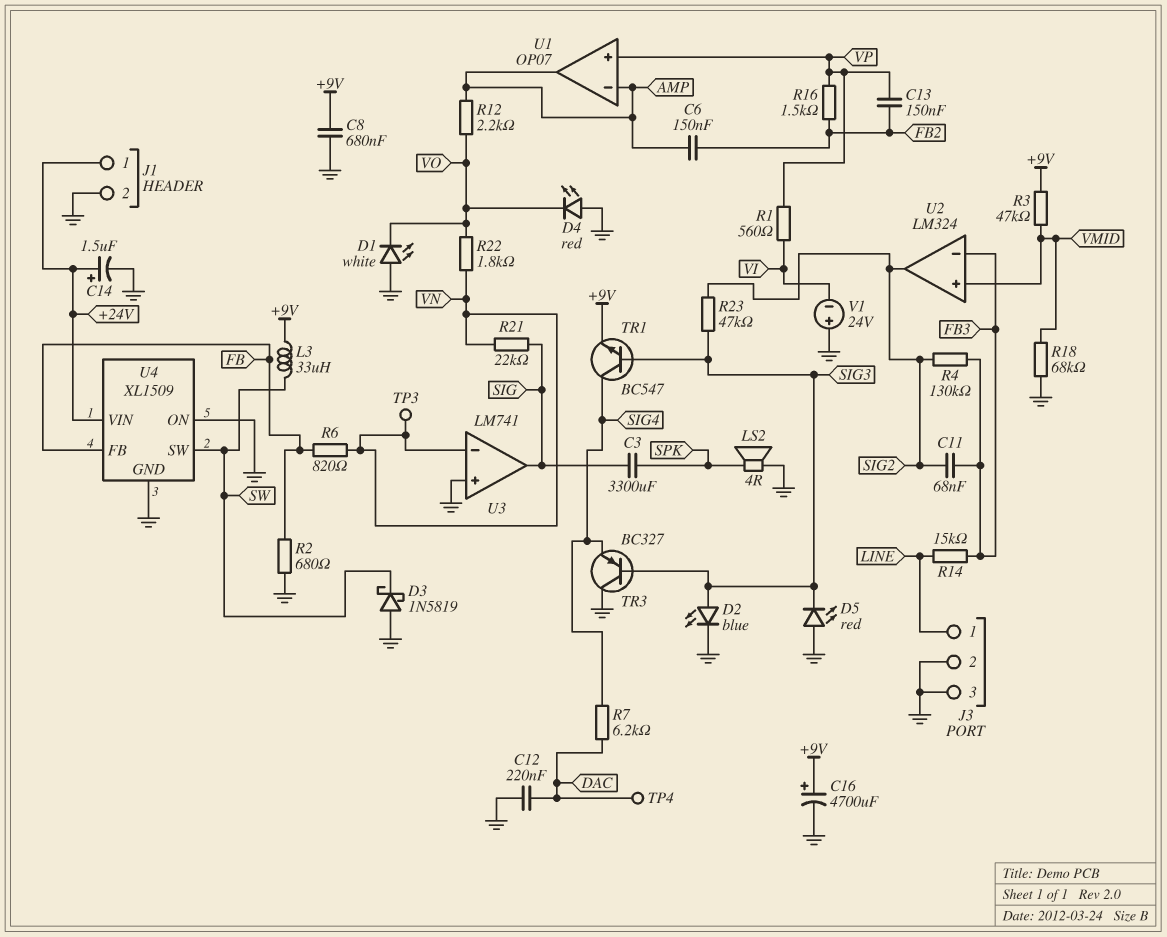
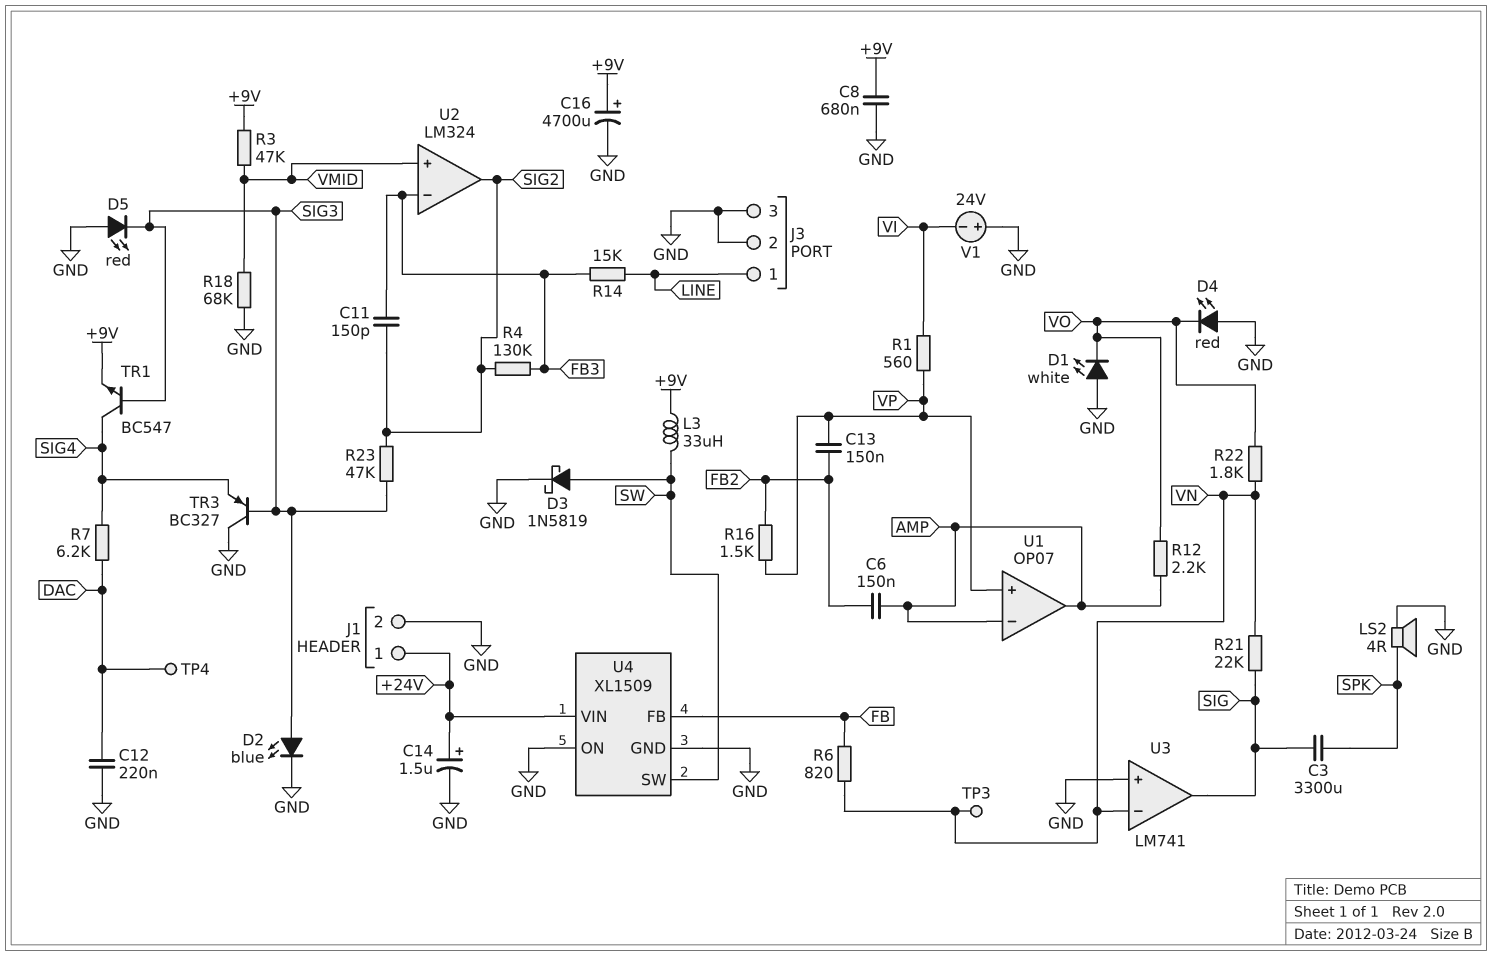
C11: 68nF (FB3, SIG2) -> 150pF (FB3, SIG2)
D3: schottky 1N5819 (A GND, K SW) -> schottky 1N5819 (A SW, K GND)
R2: 680 (FB, GND) -> none

